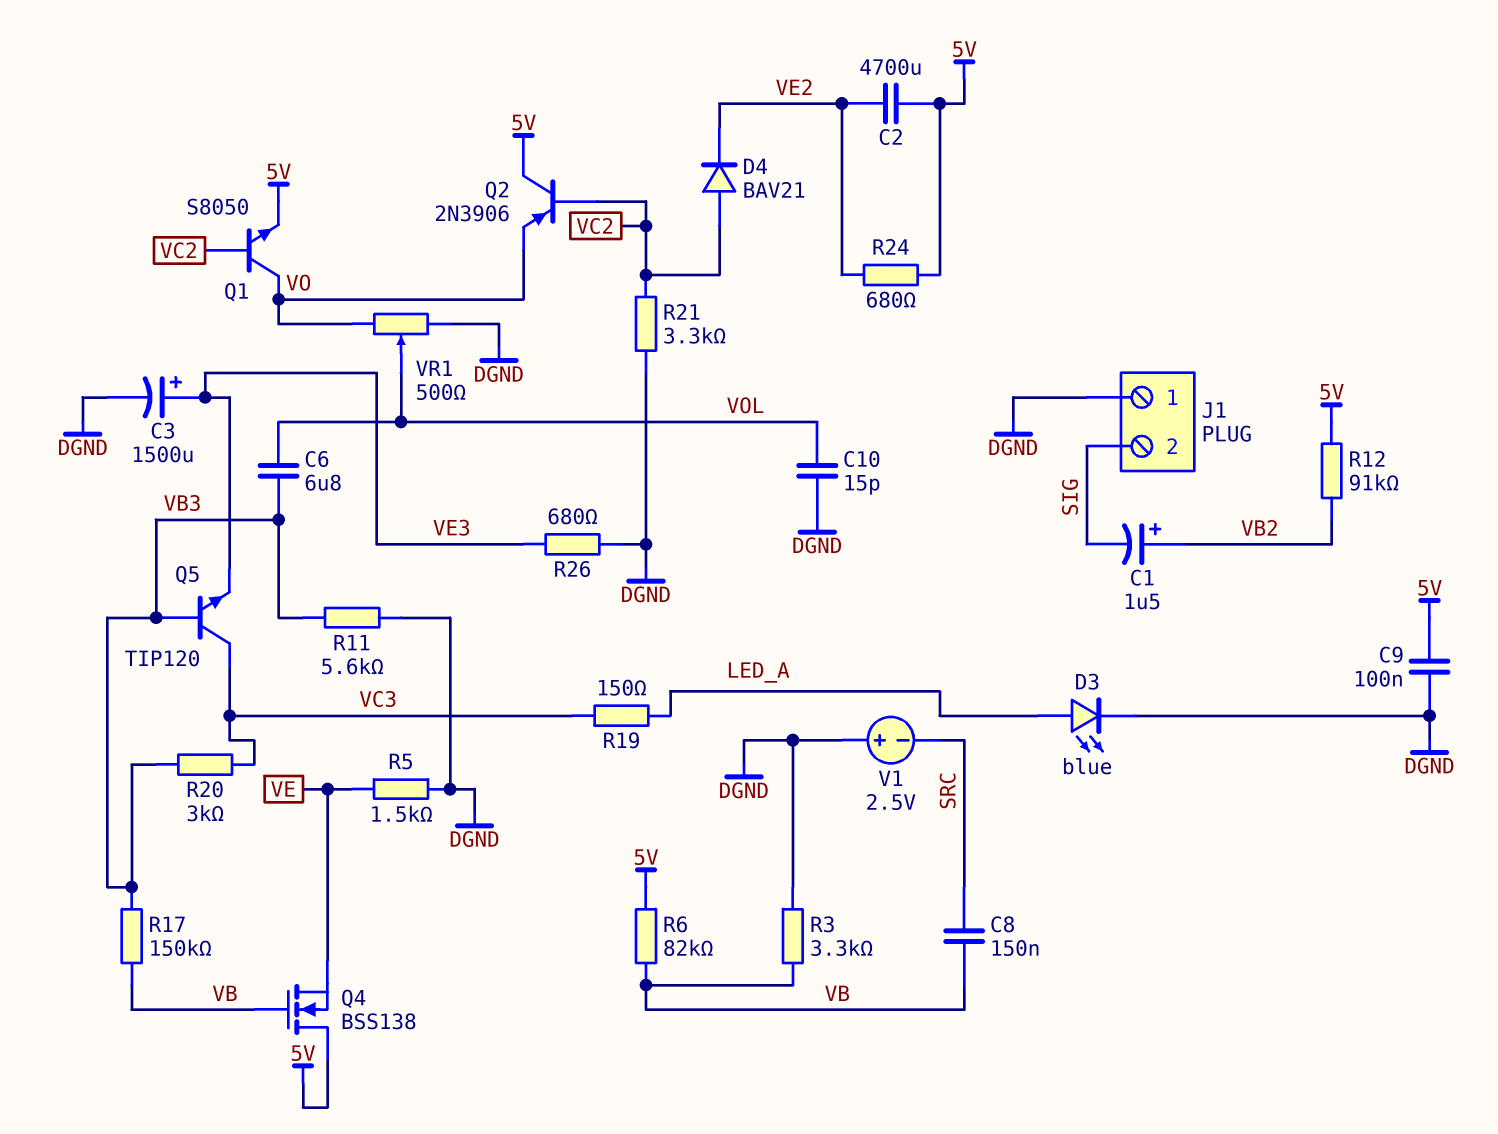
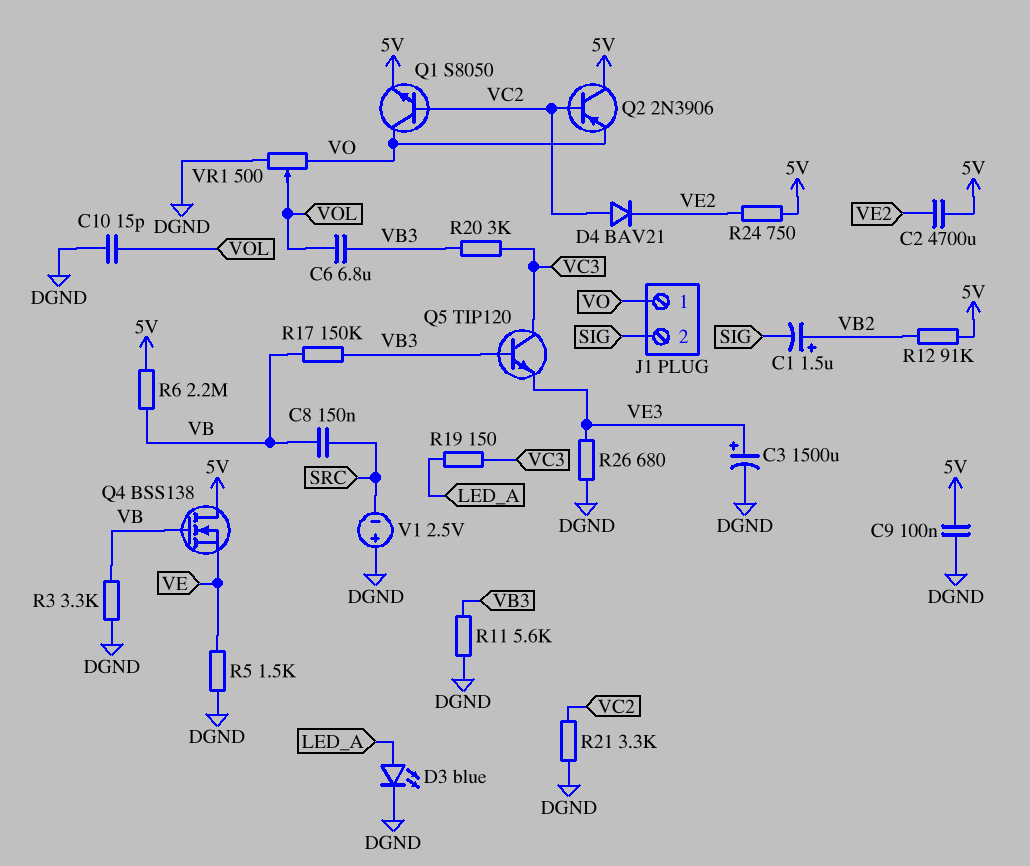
J1 pin 1: DGND -> VO
R6: 82k (5V, VB) -> 2.2M (5V, VB)
R24: 680 (5V, VE2) -> 750 (5V, VE2)

